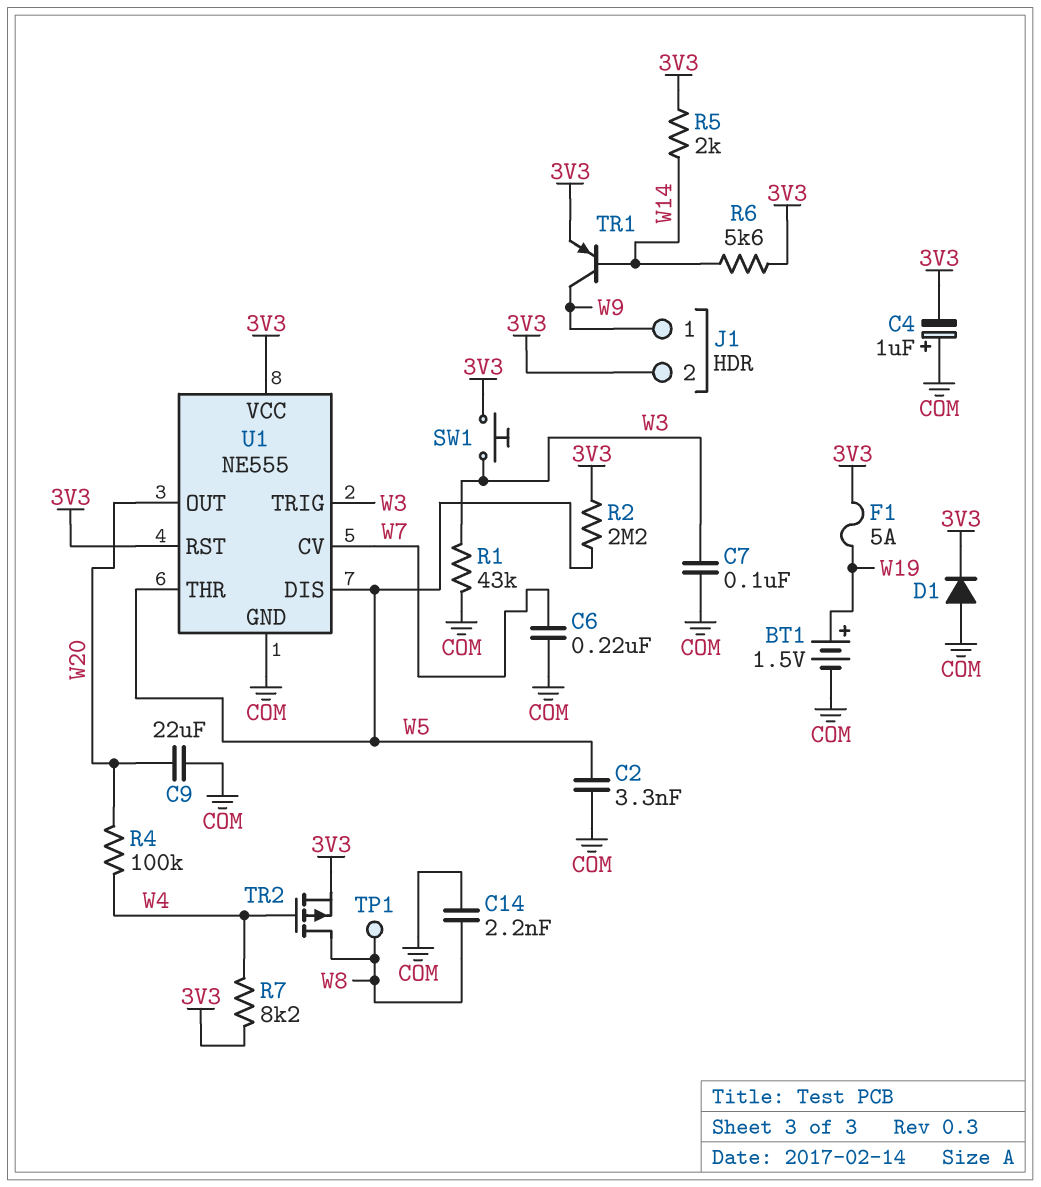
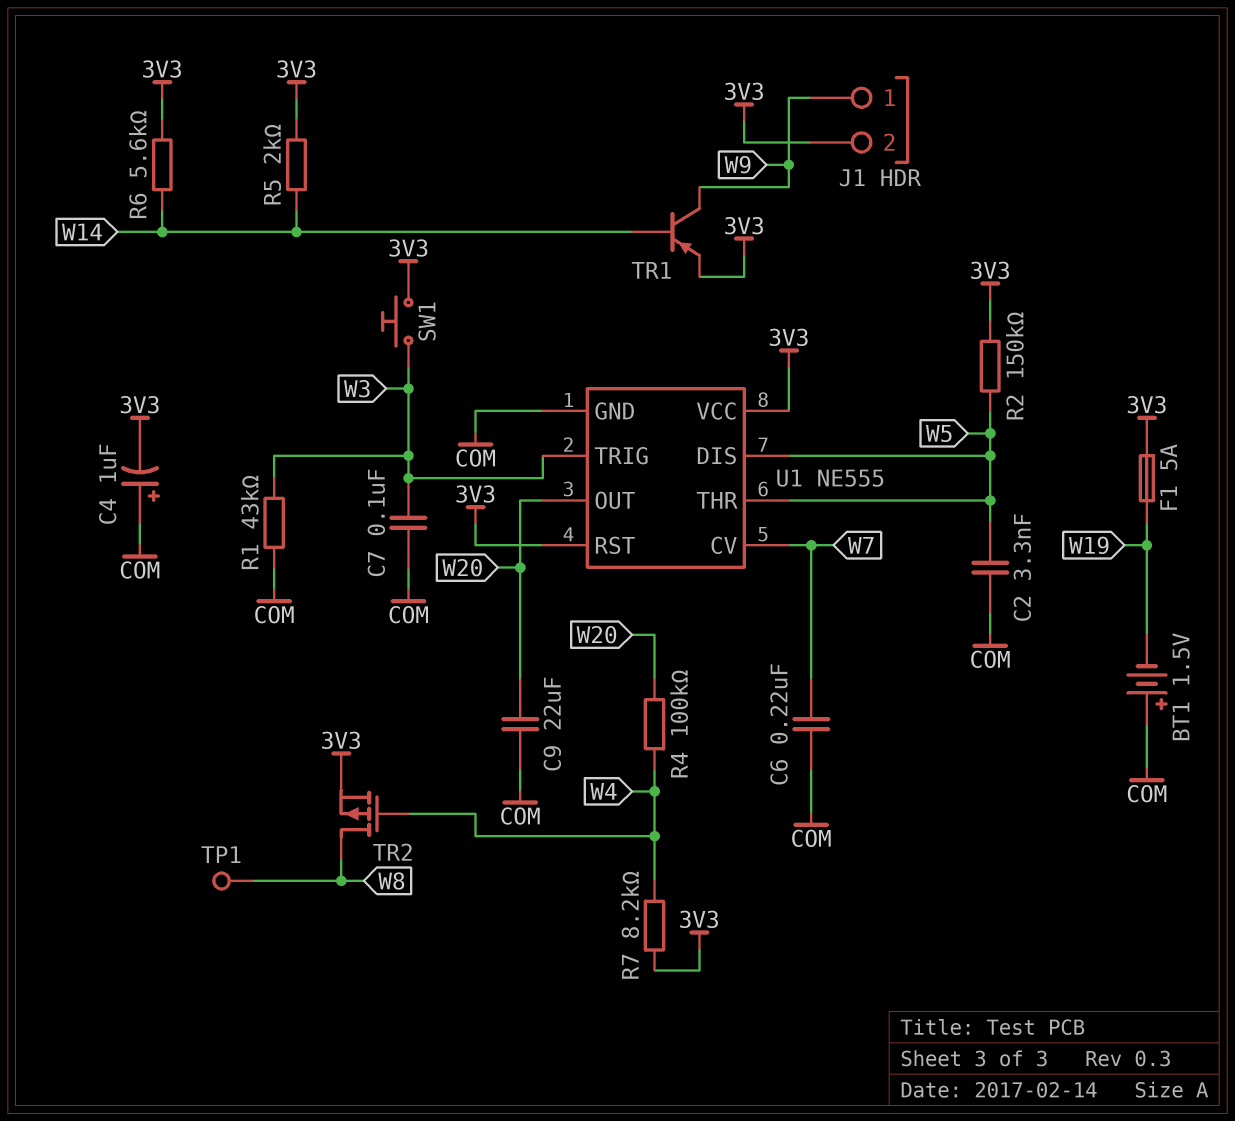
BT1: 1.5V (plus W19, minus COM) -> 1.5V (plus COM, minus W19)
C14: 2.2nF (COM, W8) -> none
D1: diode (A COM, K 3V3) -> none
R2: 2.2M (3V3, W5) -> 150k (3V3, W5)

